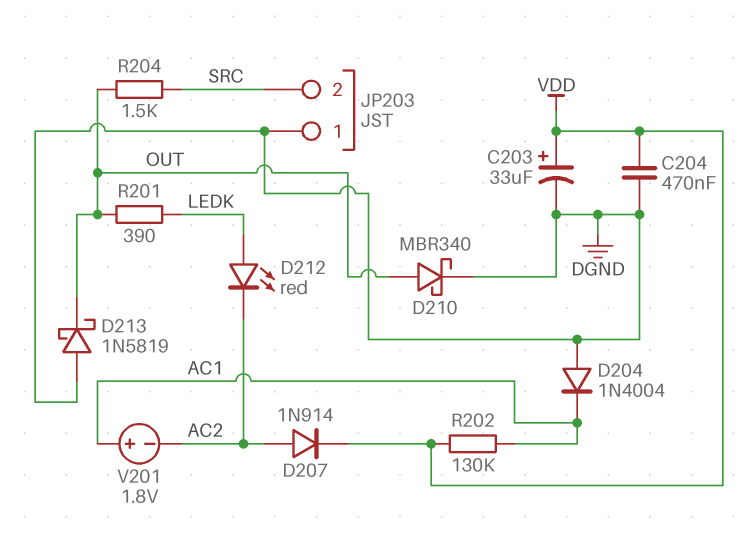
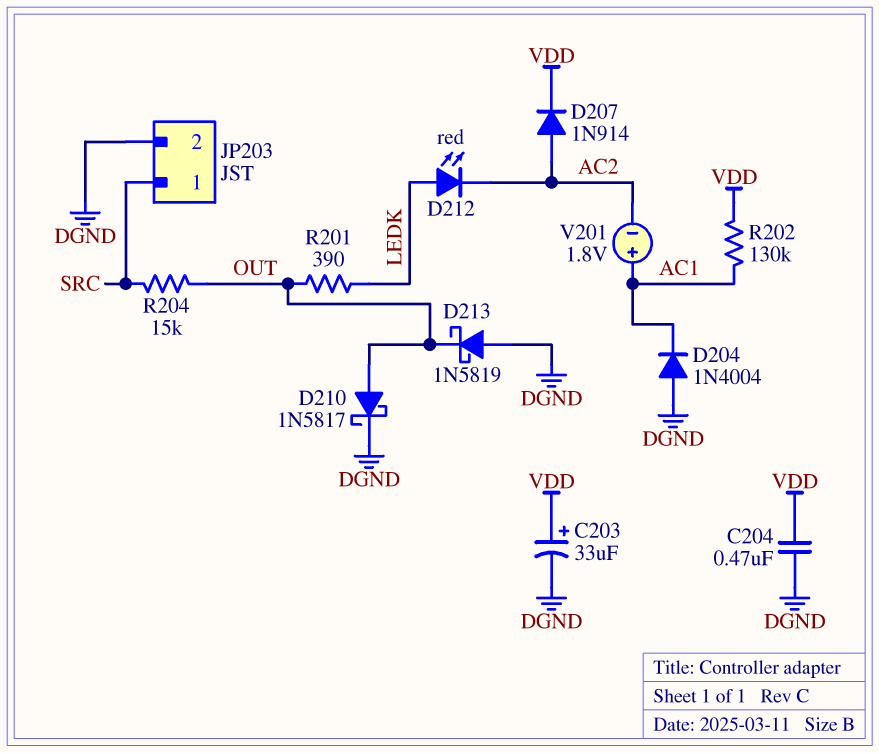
D210: schottky MBR340 (A OUT, K DGND) -> schottky 1N5817 (A OUT, K DGND)
JP203 pin 1: DGND -> SRC
JP203 pin 2: SRC -> DGND
R204: 1.5k (OUT, SRC) -> 15k (OUT, SRC)

